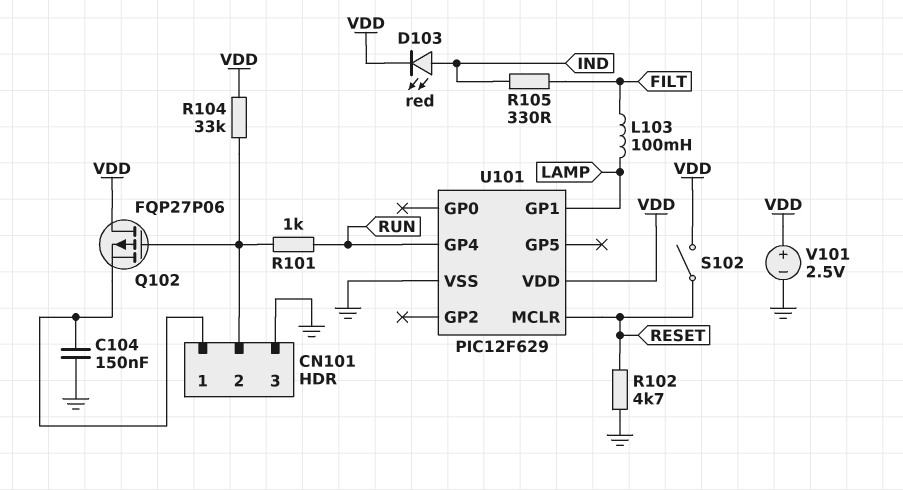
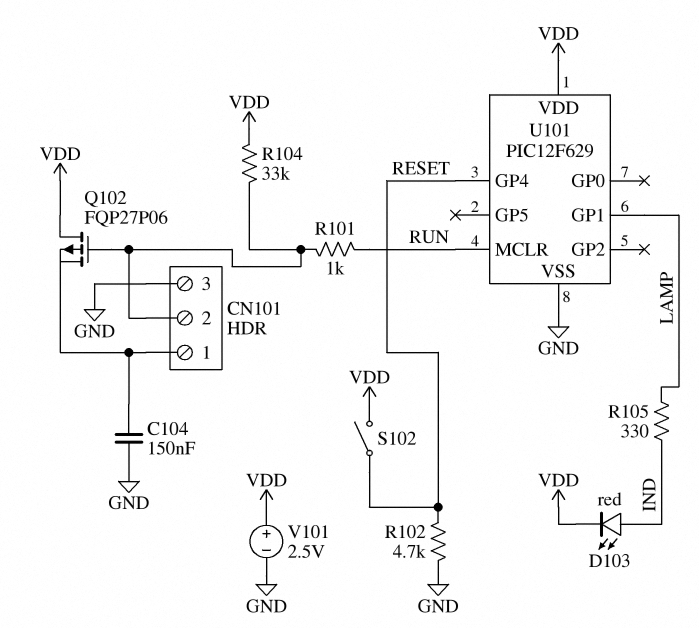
L103: 100mH (FILT, LAMP) -> none
R105: 330 (FILT, IND) -> 330 (IND, LAMP)
U101 pin GP4: RUN -> RESET
U101 pin MCLR: RESET -> RUN

